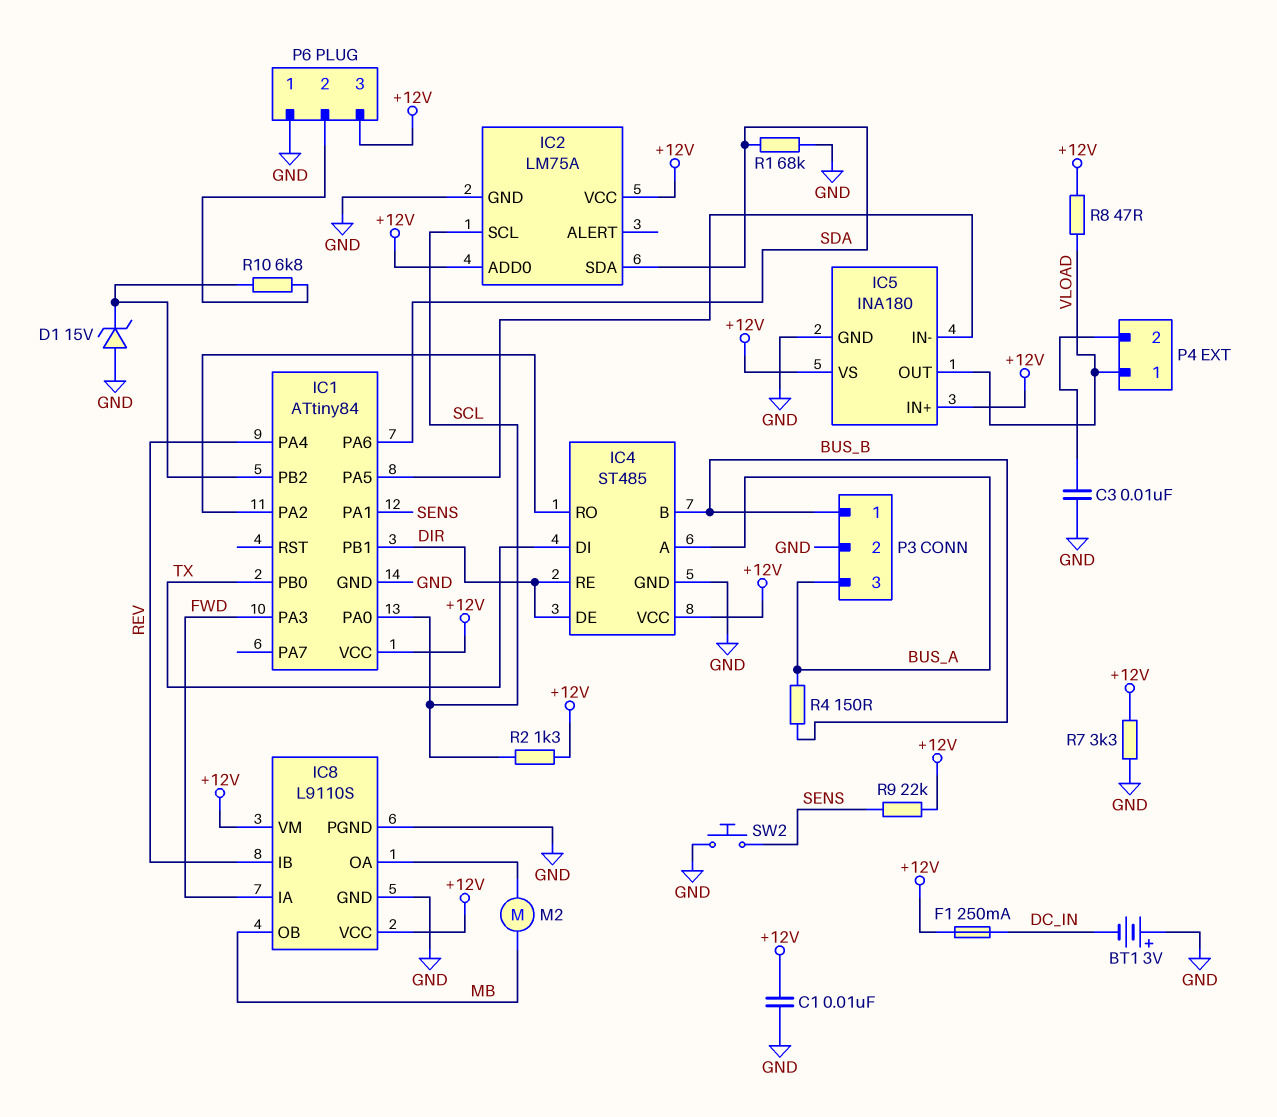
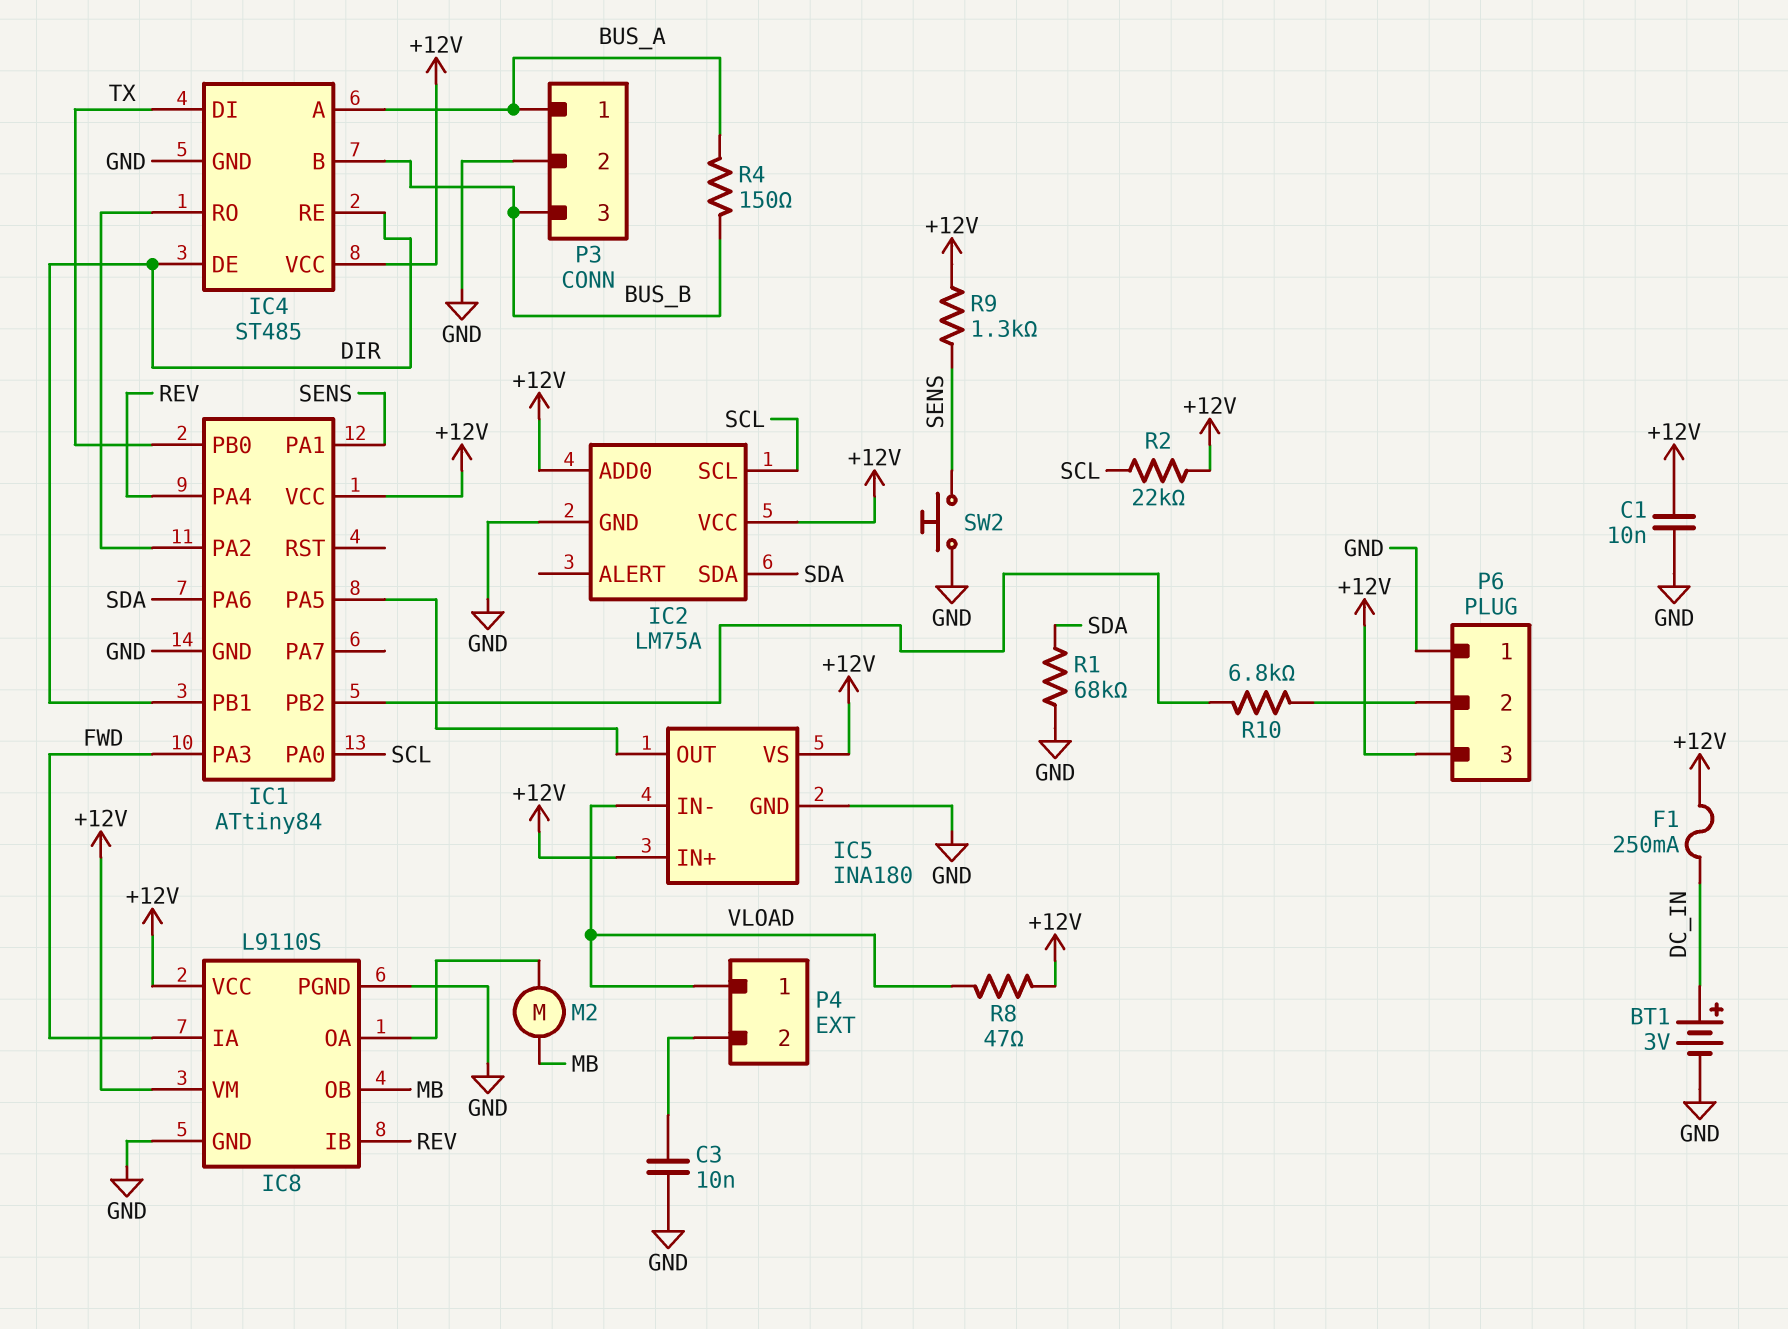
BT1: 3V (plus GND, minus DC_IN) -> 3V (plus DC_IN, minus GND)
D1: zener 15V (A GND, K IC1/PB2) -> none
IC5 pin IN-: IC1/PA5 -> VLOAD
IC5 pin OUT: VLOAD -> IC1/PA5
P3 pin 1: BUS_B -> BUS_A
P3 pin 3: BUS_A -> BUS_B
R2: 1.3k (+12V, SCL) -> 22k (+12V, SCL)
R7: 3.3k (+12V, GND) -> none
R9: 22k (+12V, SENS) -> 1.3k (+12V, SENS)

